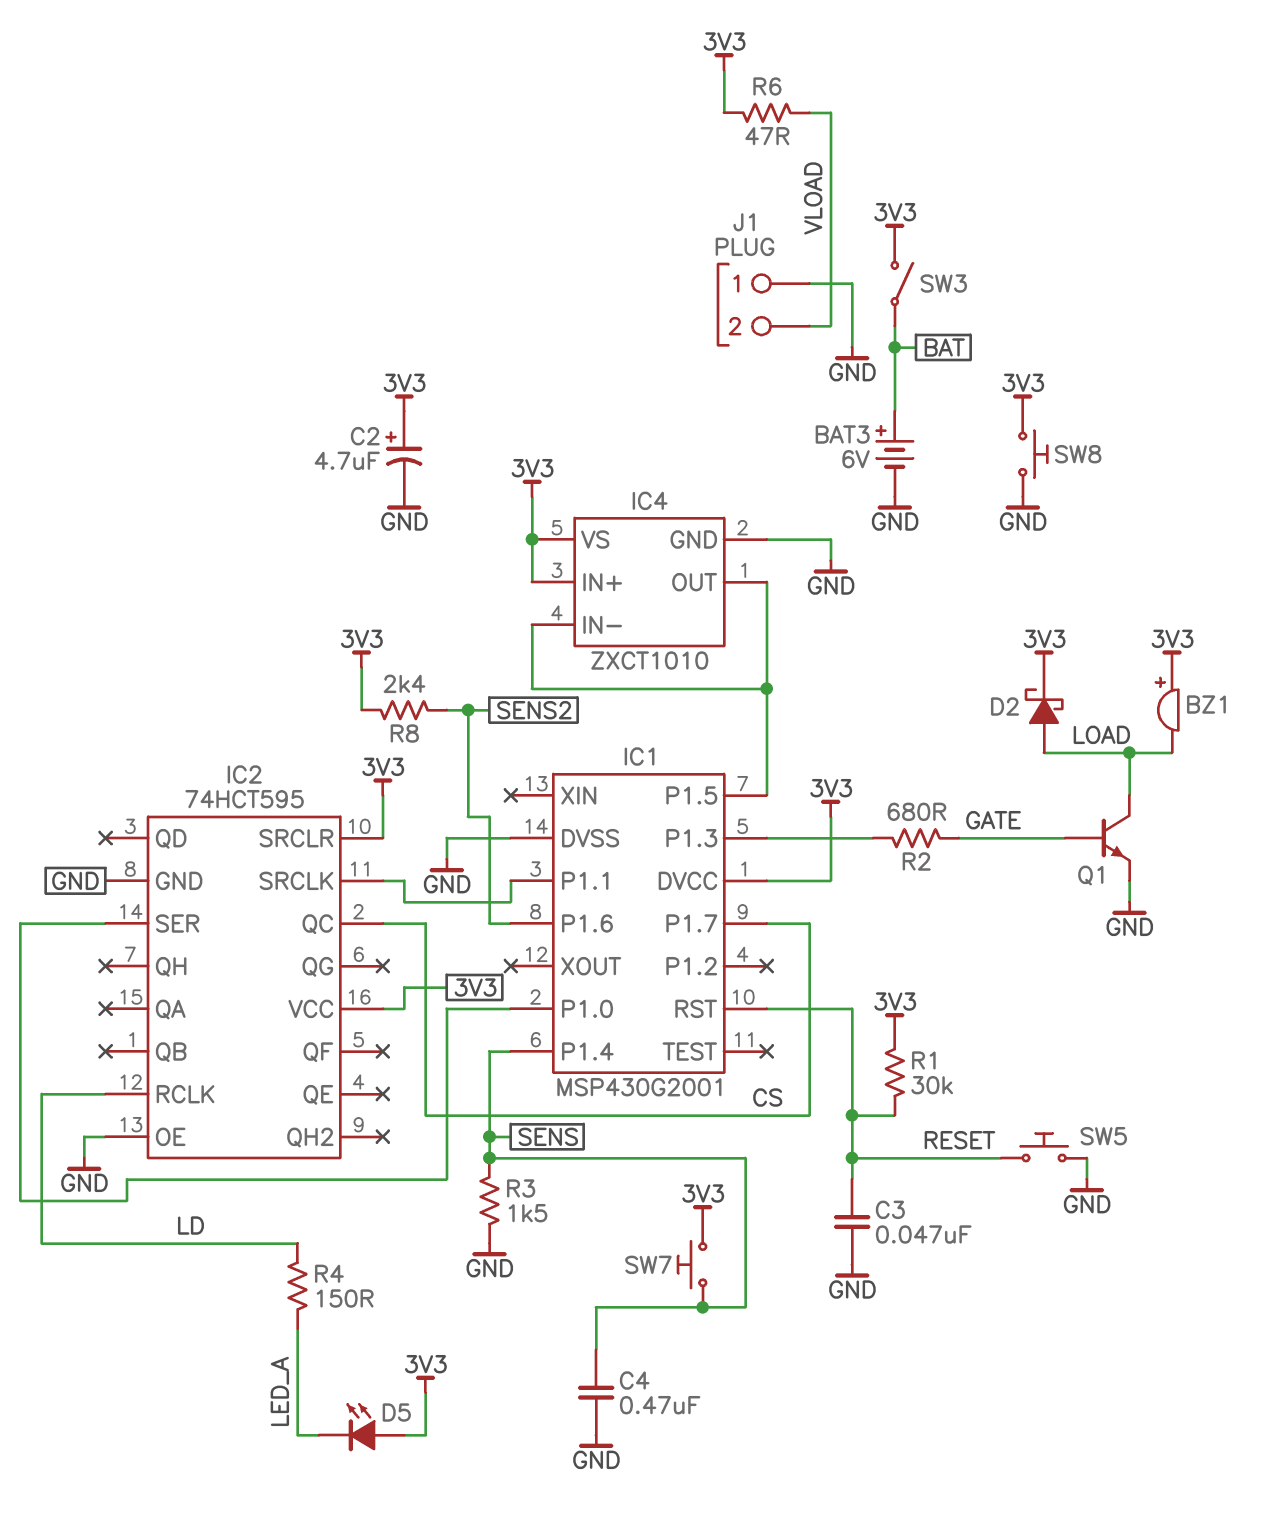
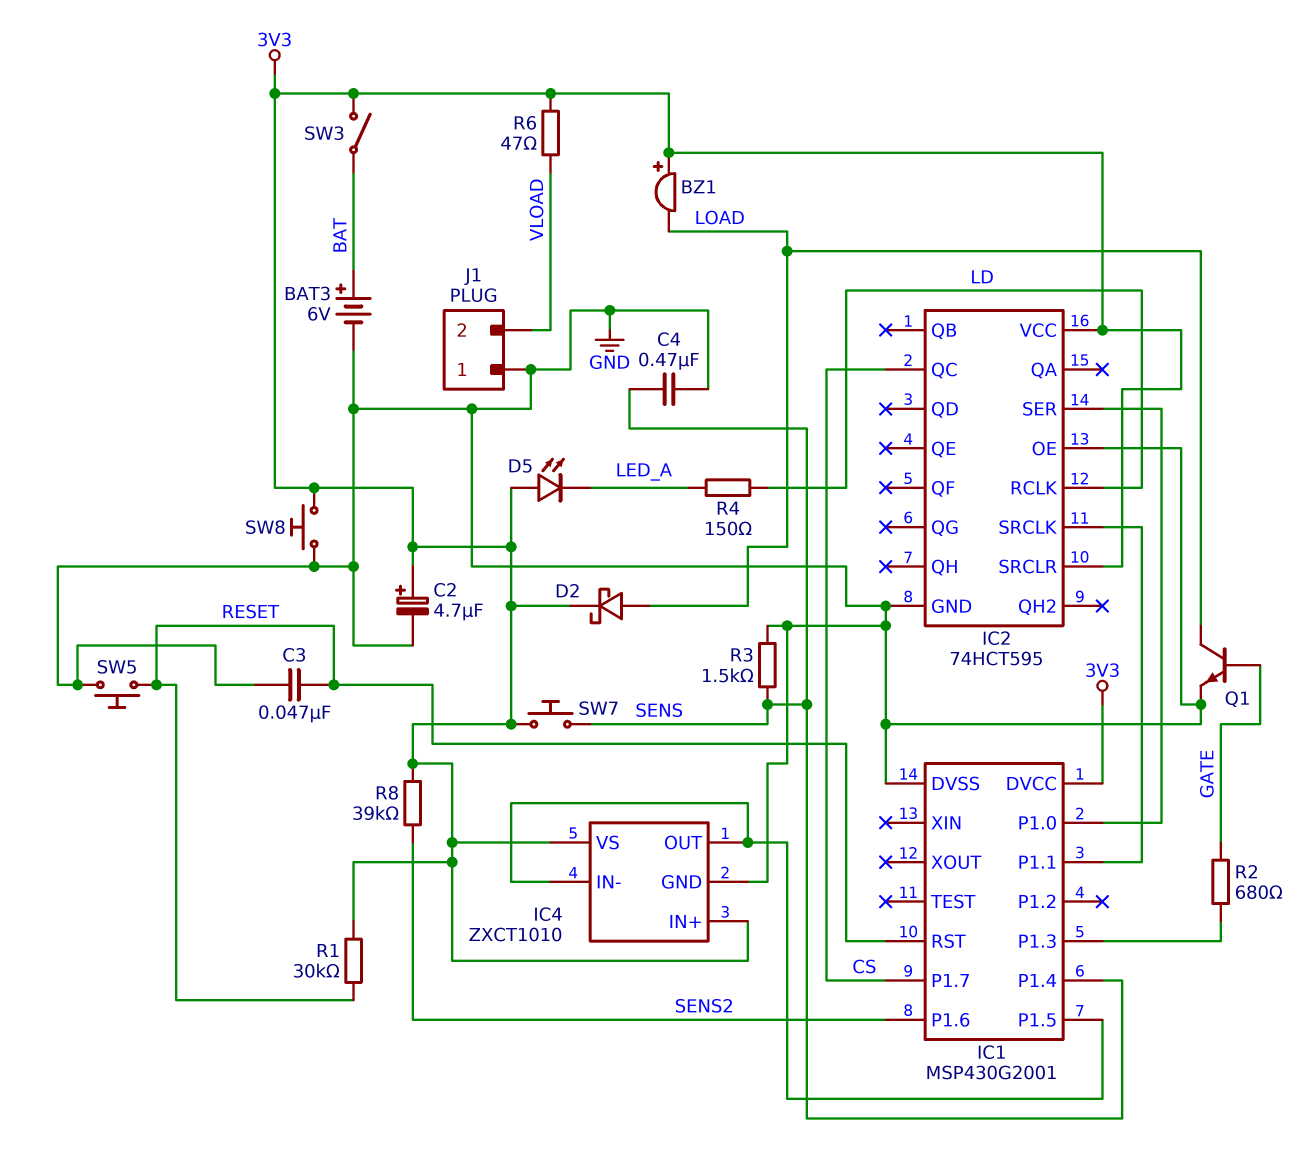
R8: 2.4k (3V3, SENS2) -> 39k (3V3, SENS2)

